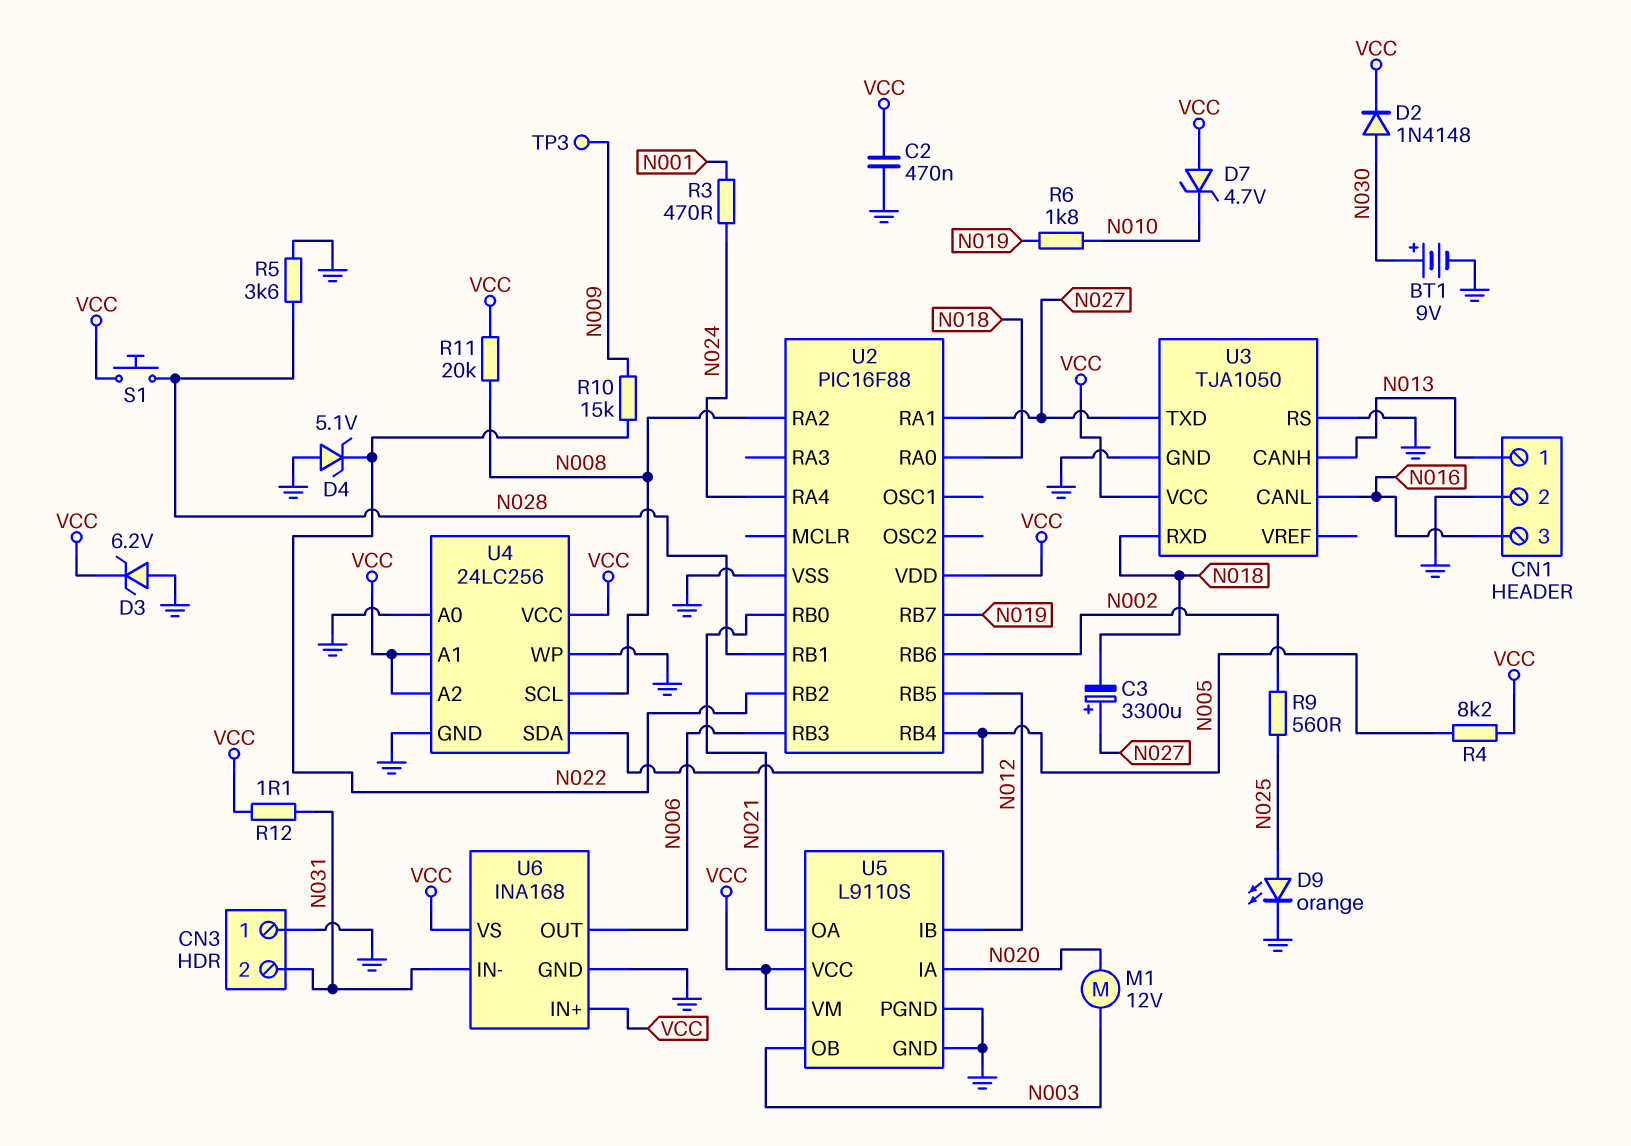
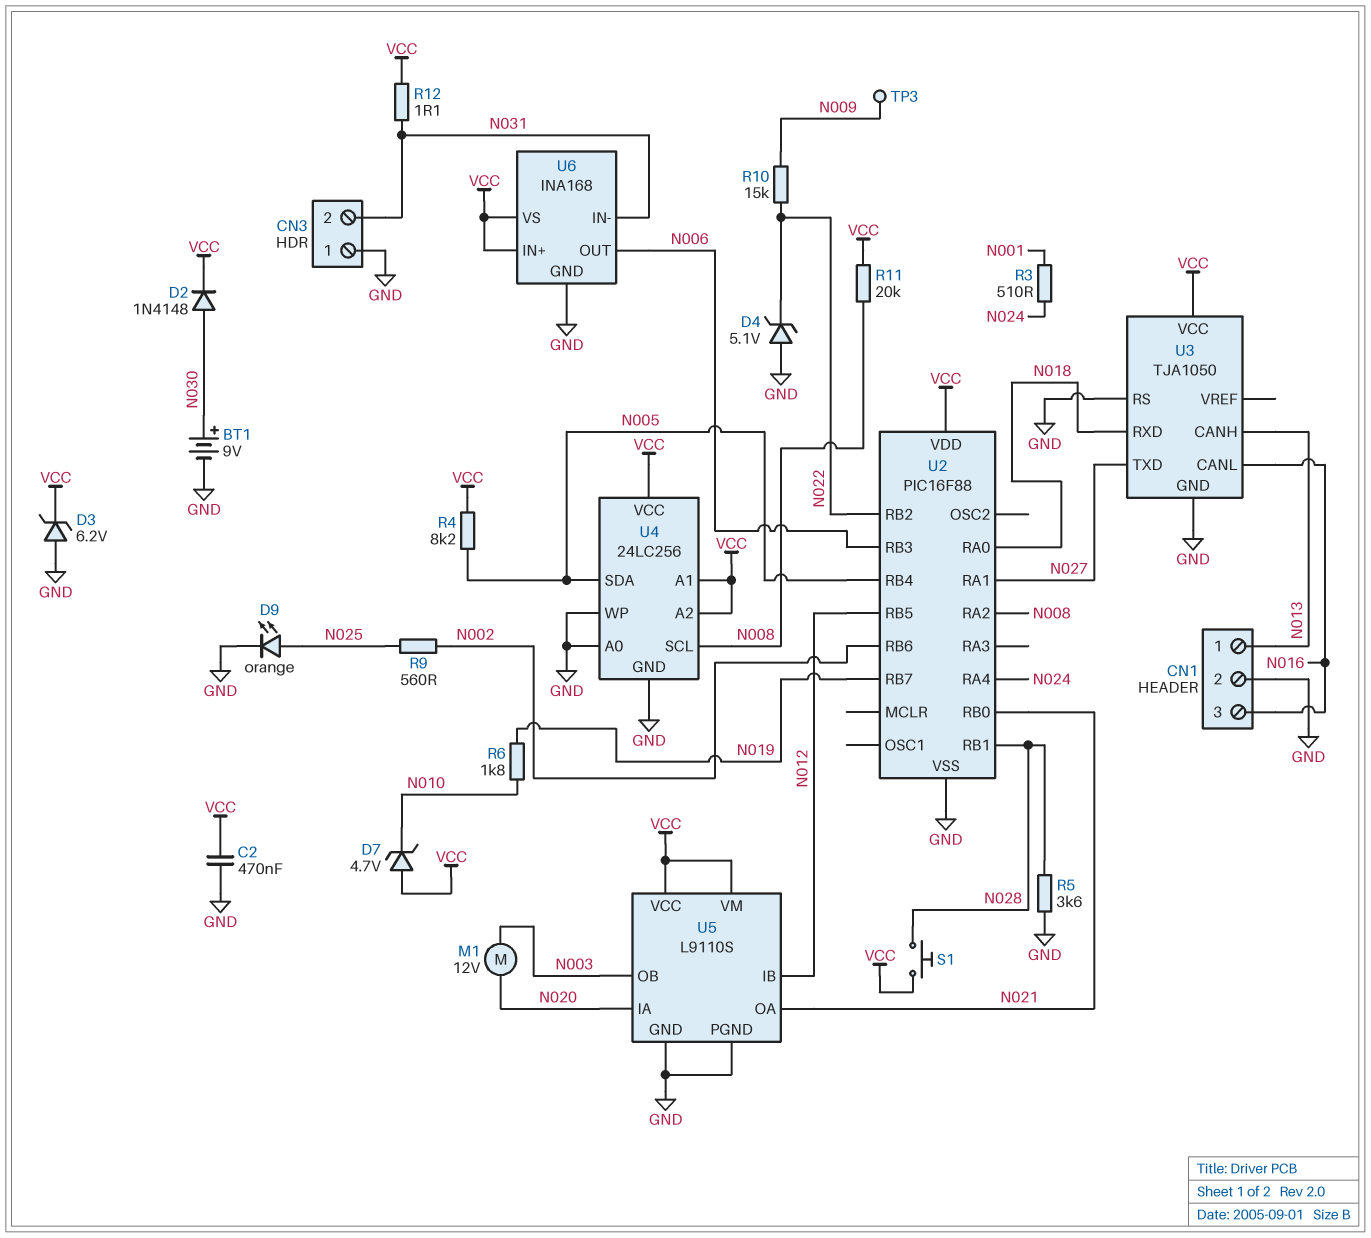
C3: 3300uF (plus N027, minus N018) -> none
R3: 470 (N001, N024) -> 510 (N001, N024)

